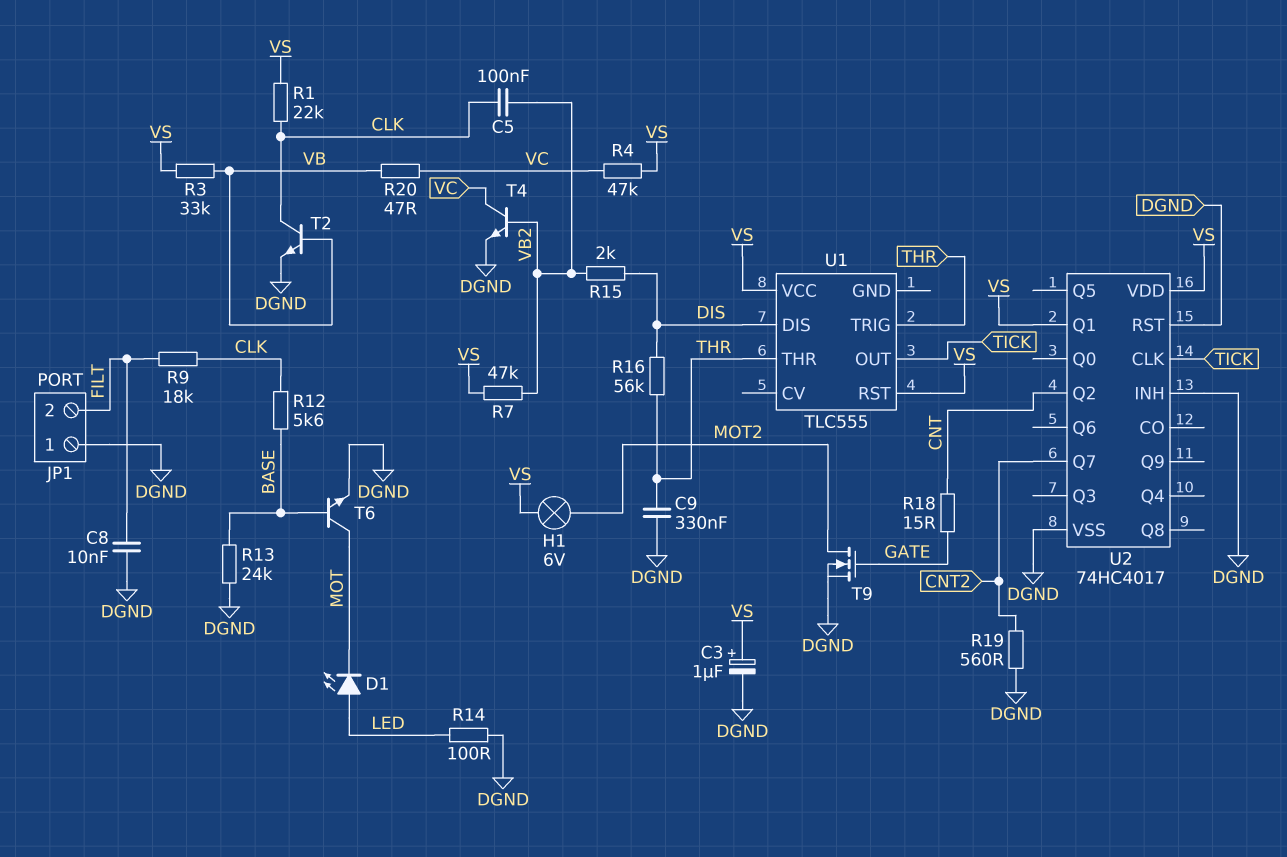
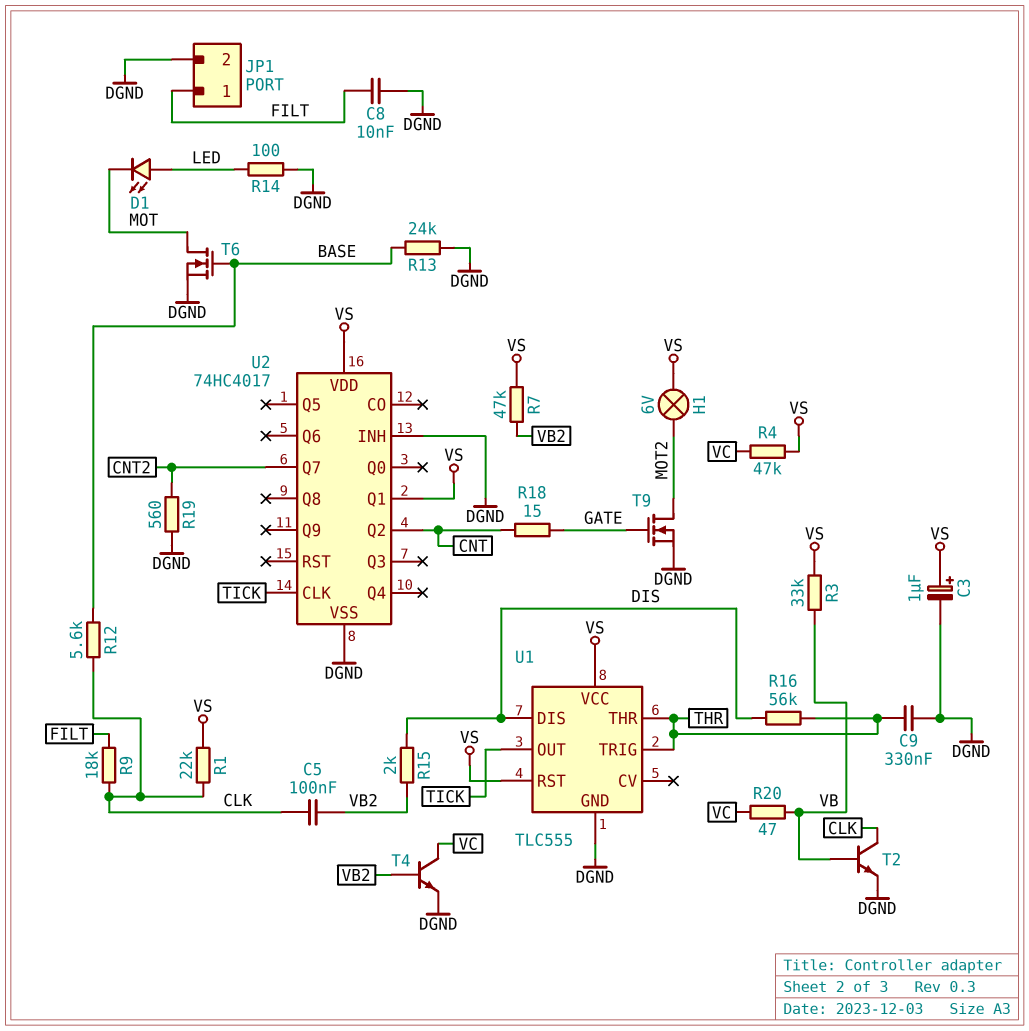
JP1 pin 1: DGND -> FILT
JP1 pin 2: FILT -> DGND
T6: NPN (B BASE, C MOT, E DGND) -> NMOS (G BASE, D MOT, S DGND)
U1 pin GND: none -> DGND
U2 pin RST: DGND -> none

